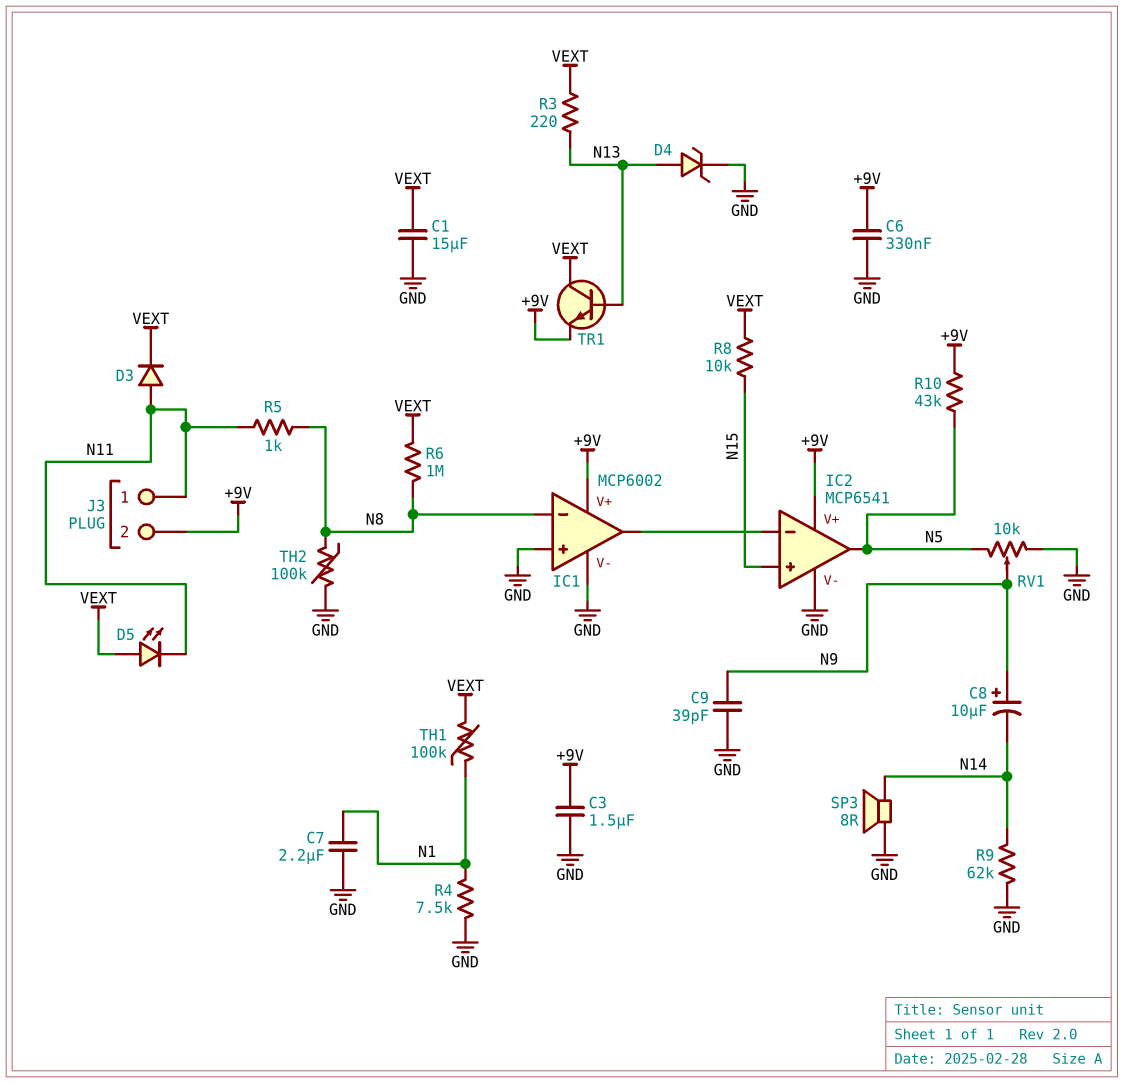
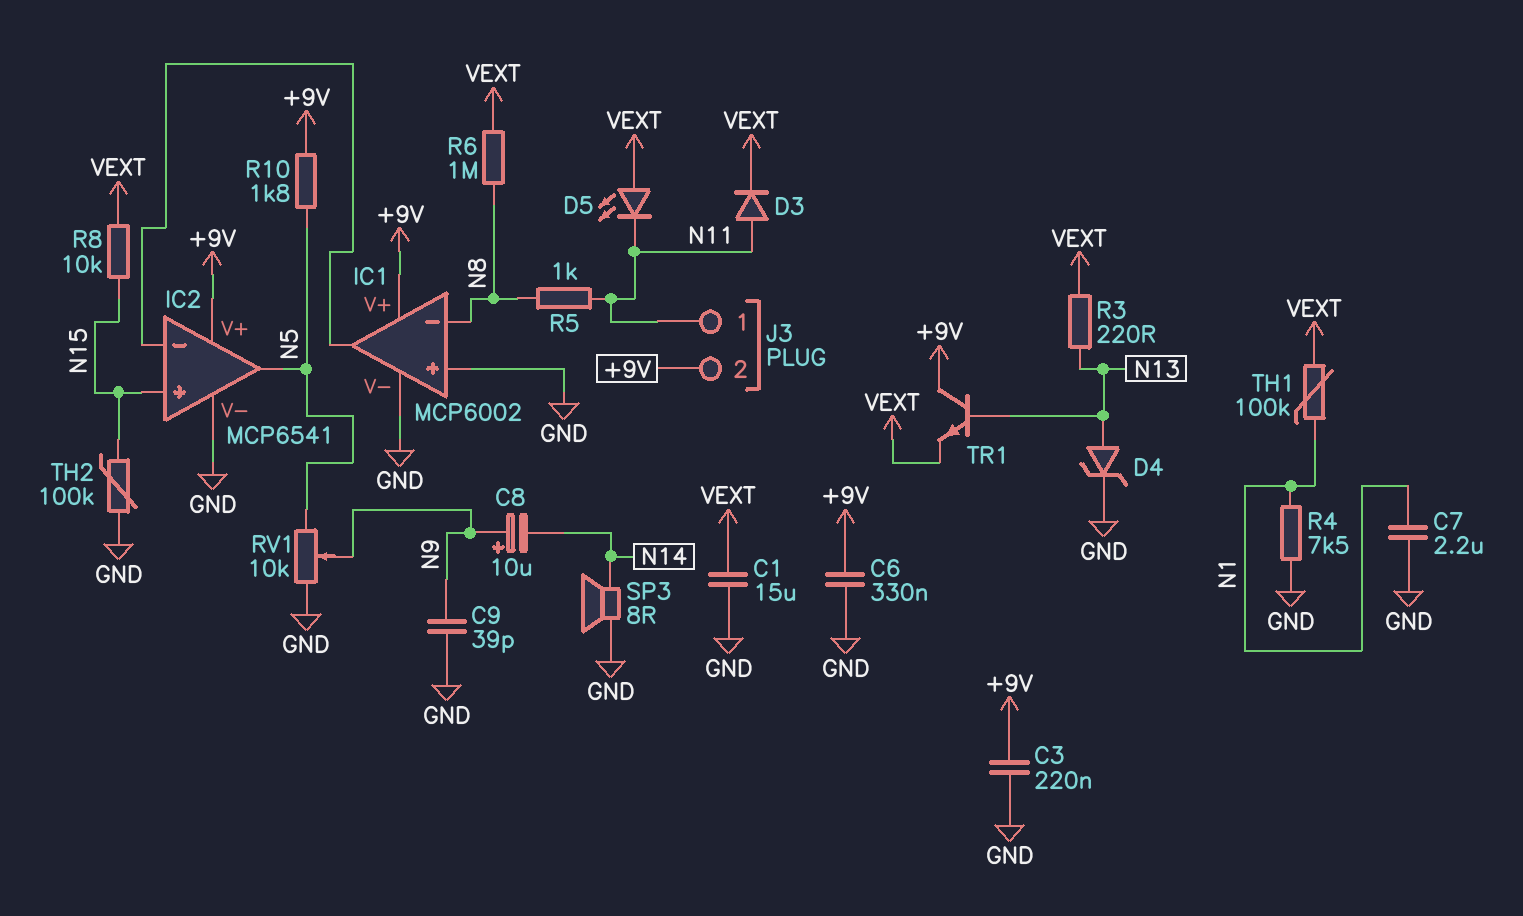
C3: 1.5uF (+9V, GND) -> 220nF (+9V, GND)
R9: 62k (GND, N14) -> none
R10: 43k (+9V, N5) -> 1.8k (+9V, N5)
TH2: 100k (GND, N8) -> 100k (GND, N15)
TR1: NPN (B N13, C VEXT, E +9V) -> NPN (B N13, C +9V, E VEXT)

